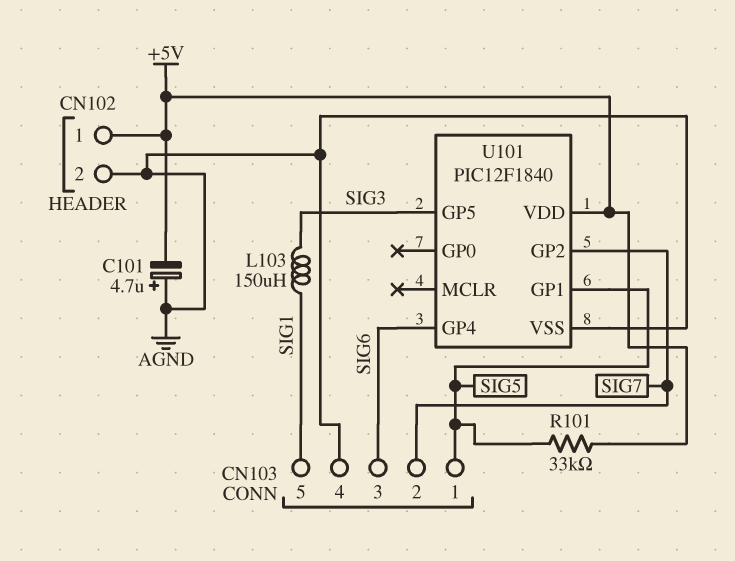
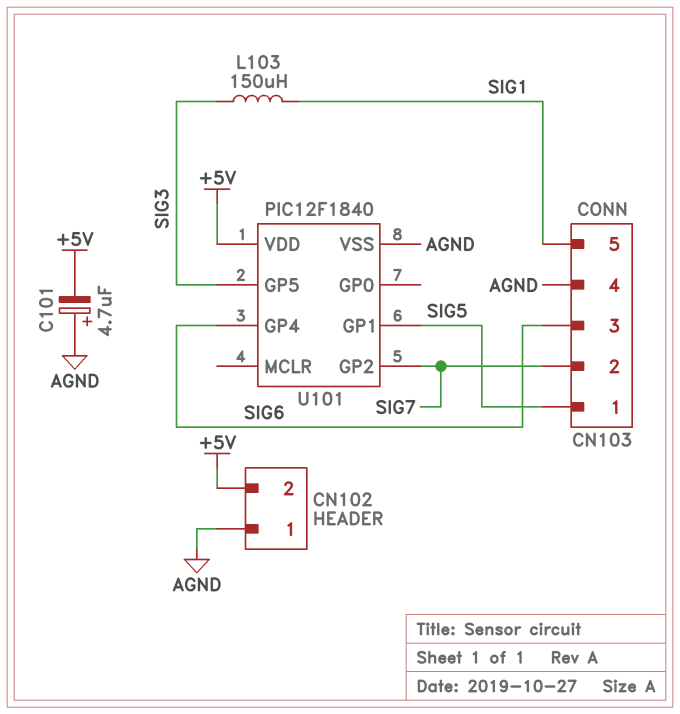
CN102 pin 1: +5V -> AGND
CN102 pin 2: AGND -> +5V
R101: 33k (+5V, SIG5) -> none

